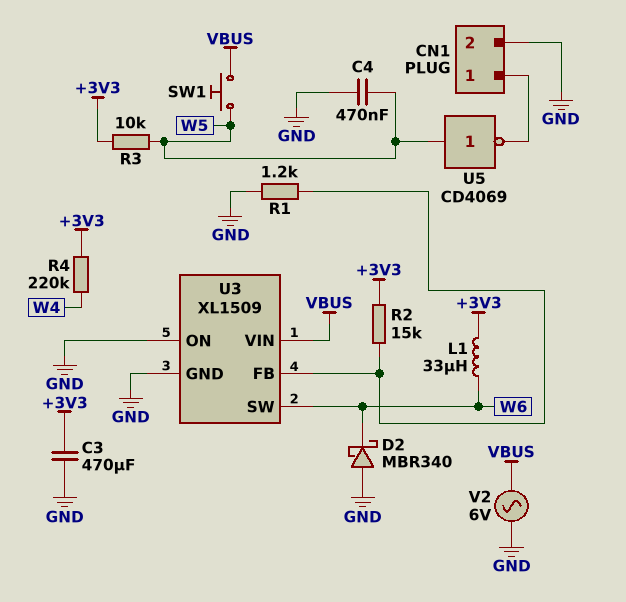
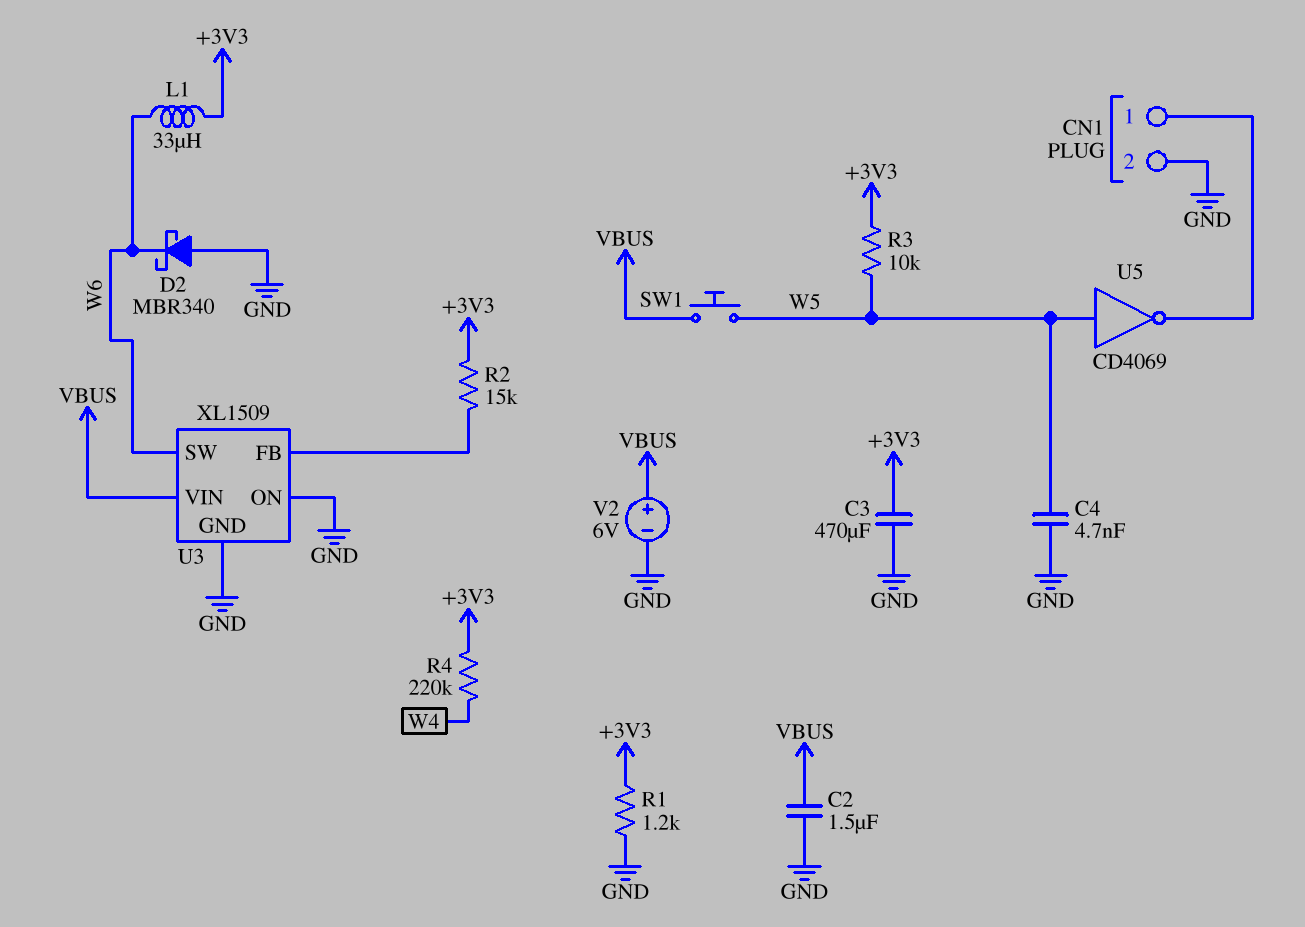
C2: none -> 1.5uF (GND, VBUS)
C4: 470nF (GND, W5) -> 4.7nF (GND, W5)
R1: 1.2k (GND, U3/FB) -> 1.2k (+3V3, GND)
V2: AC 6V (GND, VBUS) -> 6V (plus VBUS, minus GND)

